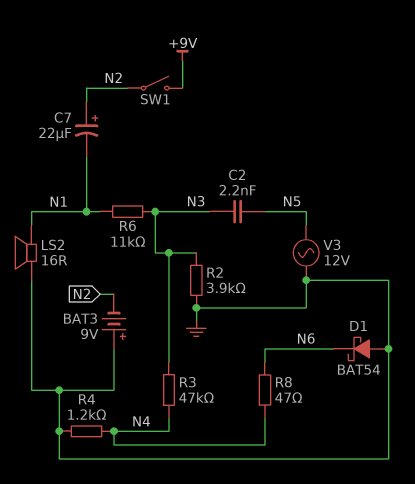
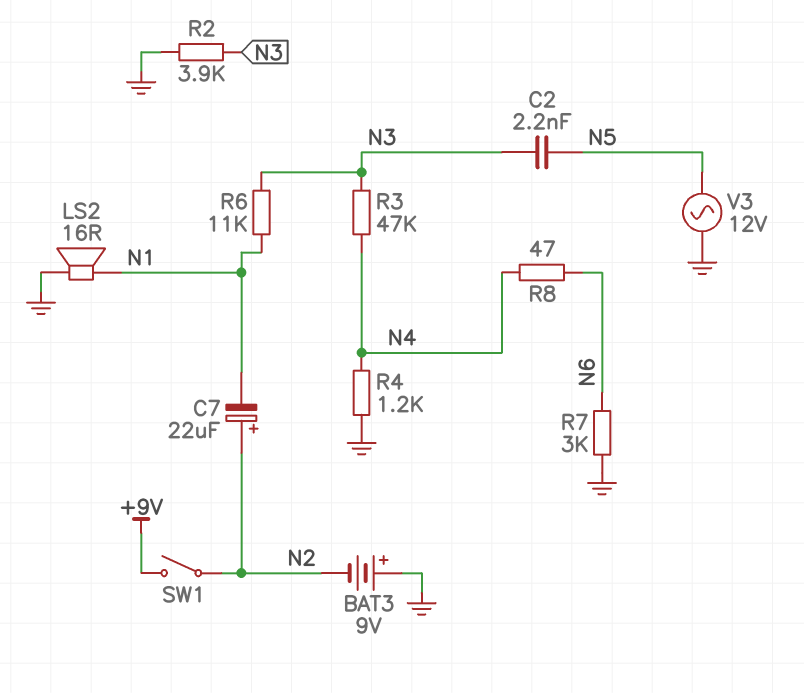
D1: schottky BAT54 (A GND, K N6) -> none
R7: none -> 3k (GND, N6)

